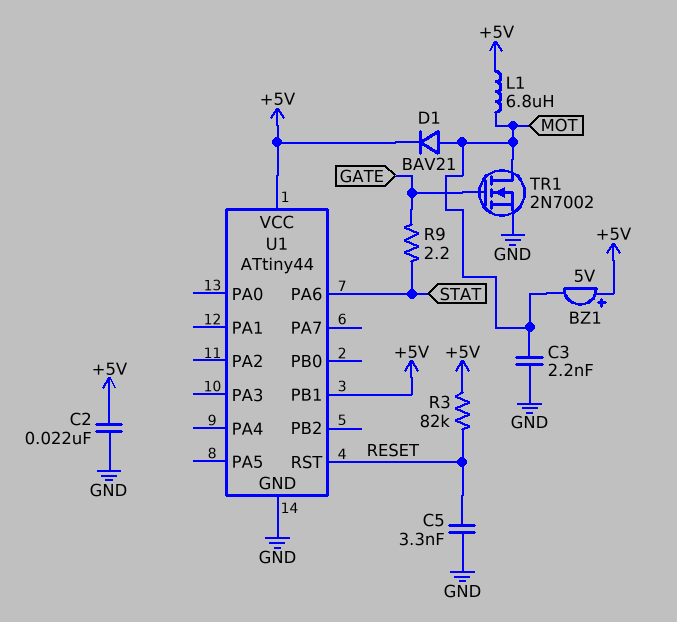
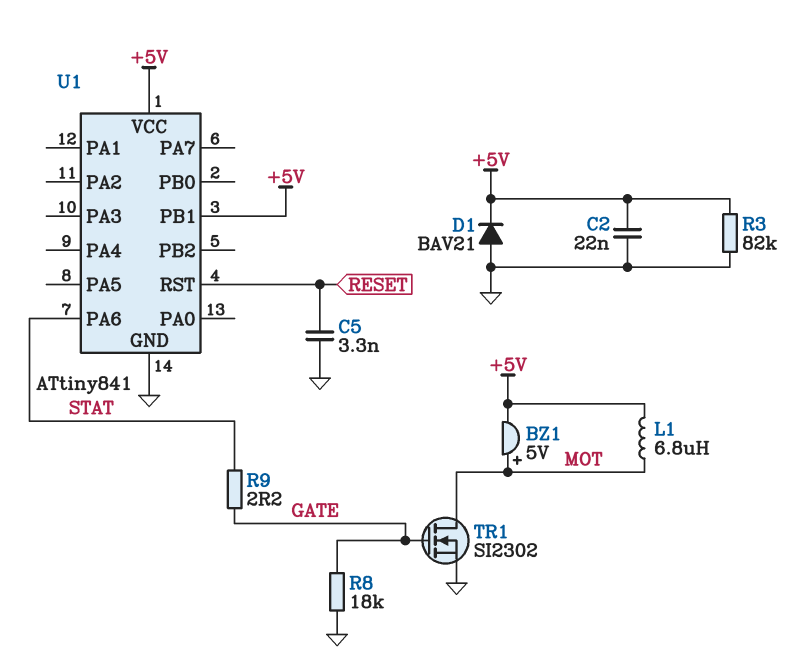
BZ1: buzzer 5V (plus +5V, minus MOT) -> buzzer 5V (plus MOT, minus +5V)
C3: 2.2nF (GND, MOT) -> none
D1: diode BAV21 (A MOT, K +5V) -> diode BAV21 (A GND, K +5V)
R3: 82k (+5V, RESET) -> 82k (+5V, GND)
R8: none -> 18k (GATE, GND)
TR1: NMOS 2N7002 (G GATE, D MOT, S GND) -> NMOS SI2302 (G GATE, D MOT, S GND)
U1: ATtiny44 -> ATtiny841

